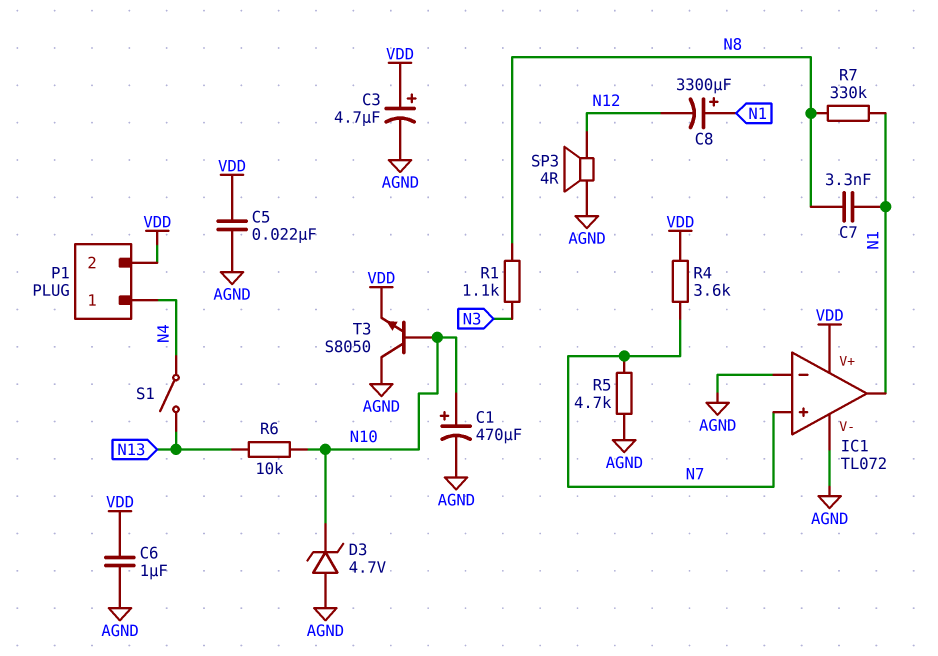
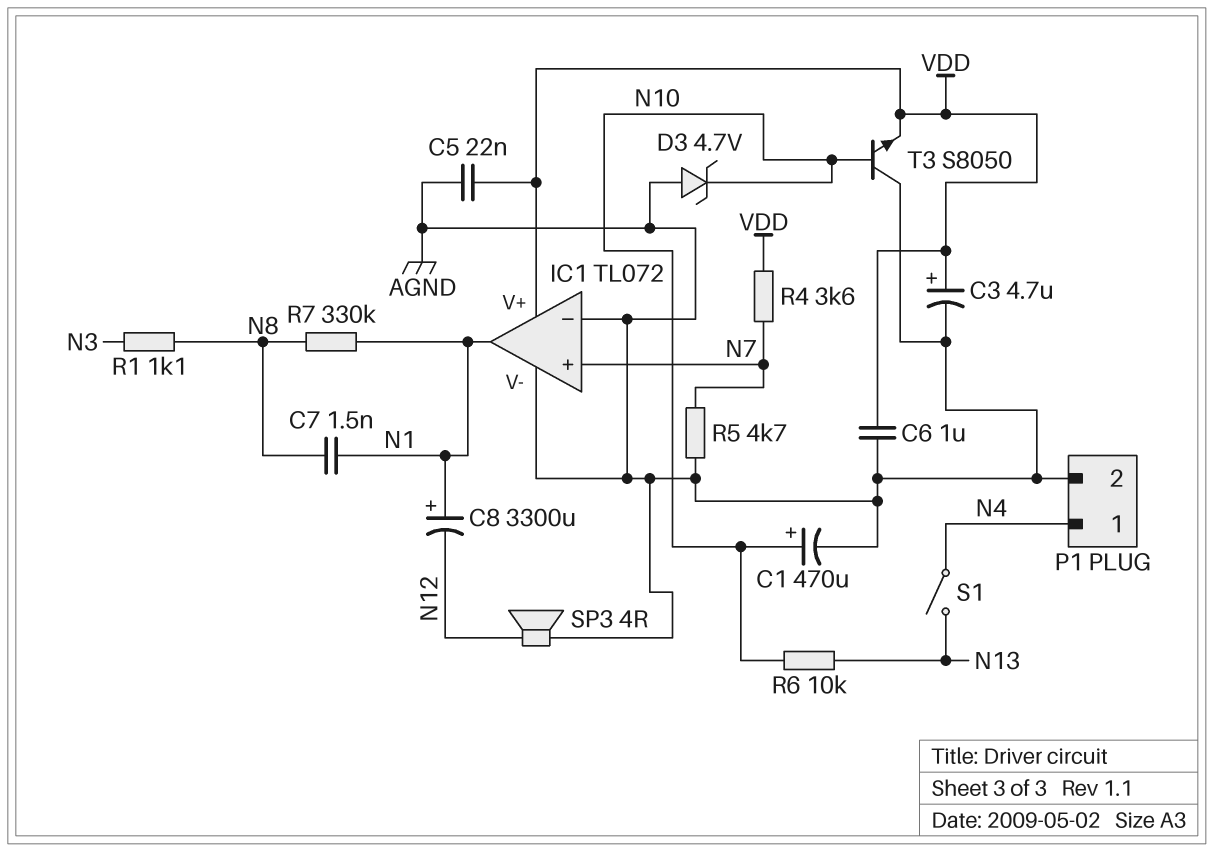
C7: 3.3nF (N1, N8) -> 1.5nF (N1, N8)
P1 pin 2: VDD -> AGND

